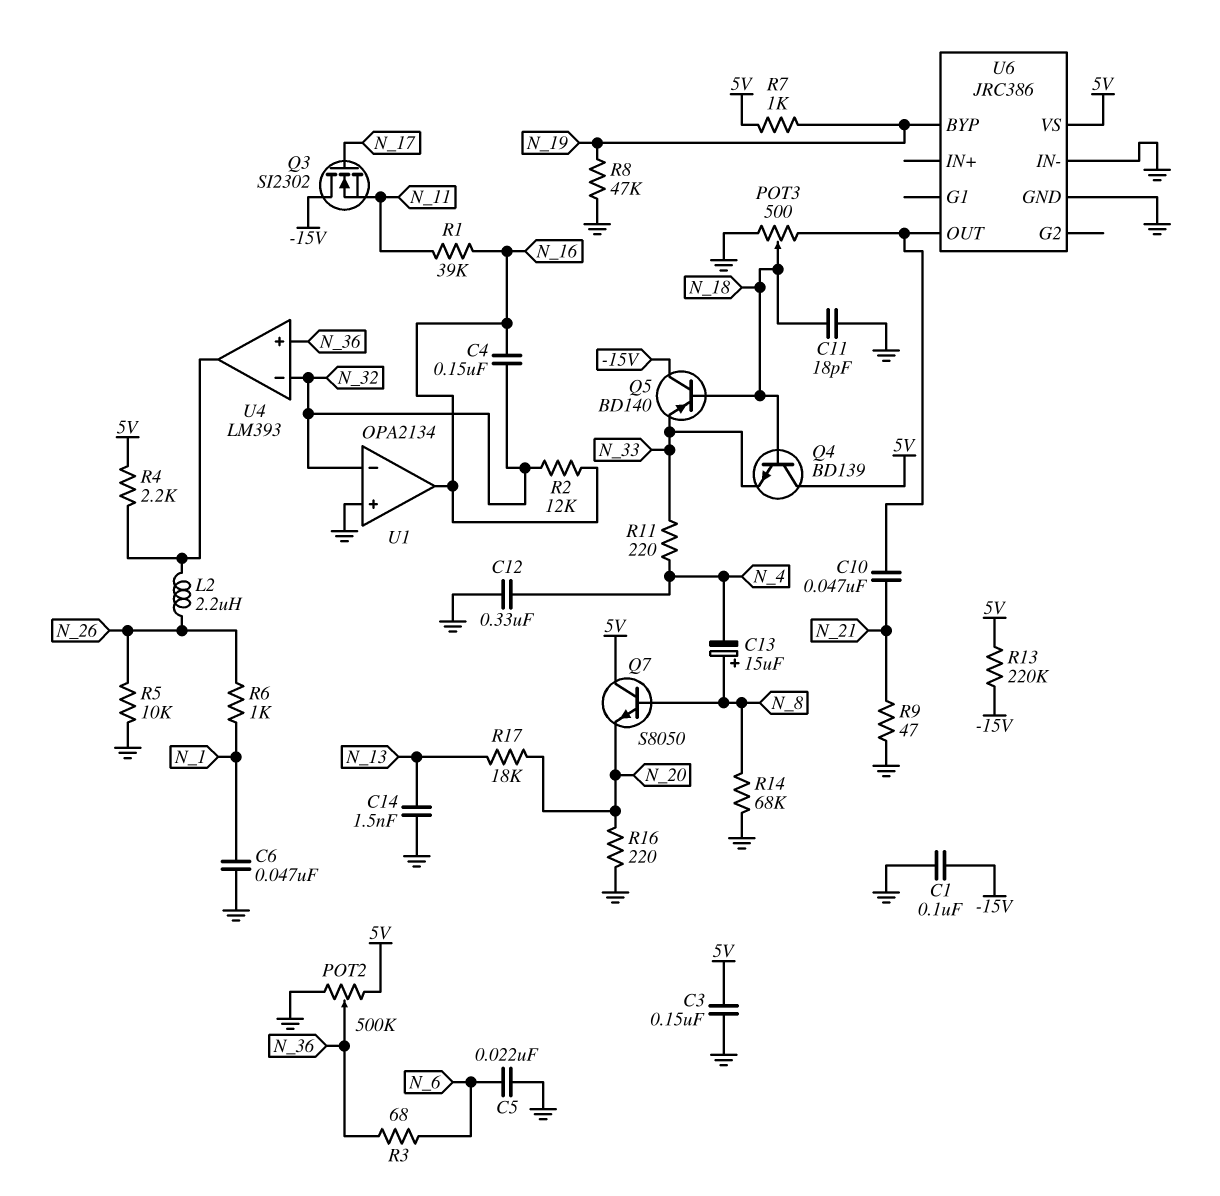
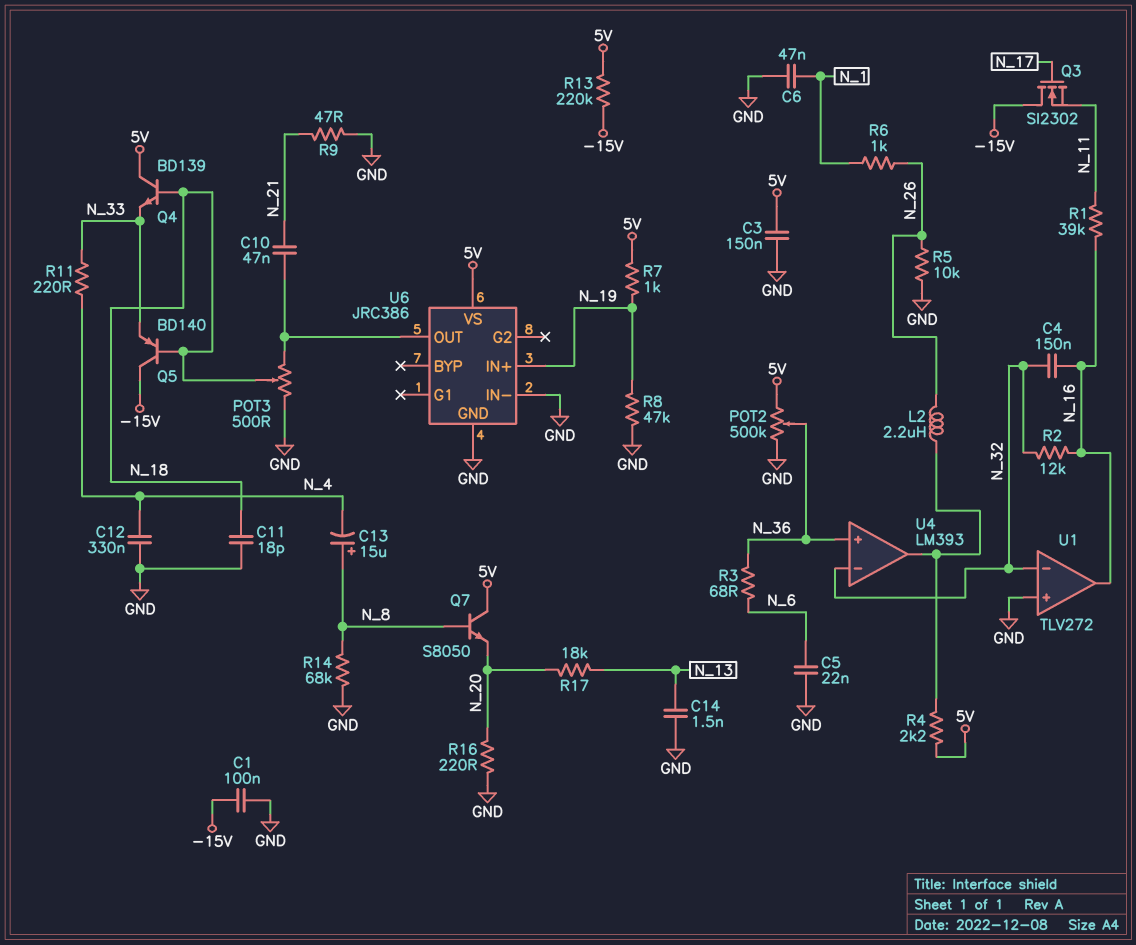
U1: OPA2134 -> TLV272
U6 pin BYP: N_19 -> none
U6 pin IN+: none -> N_19

